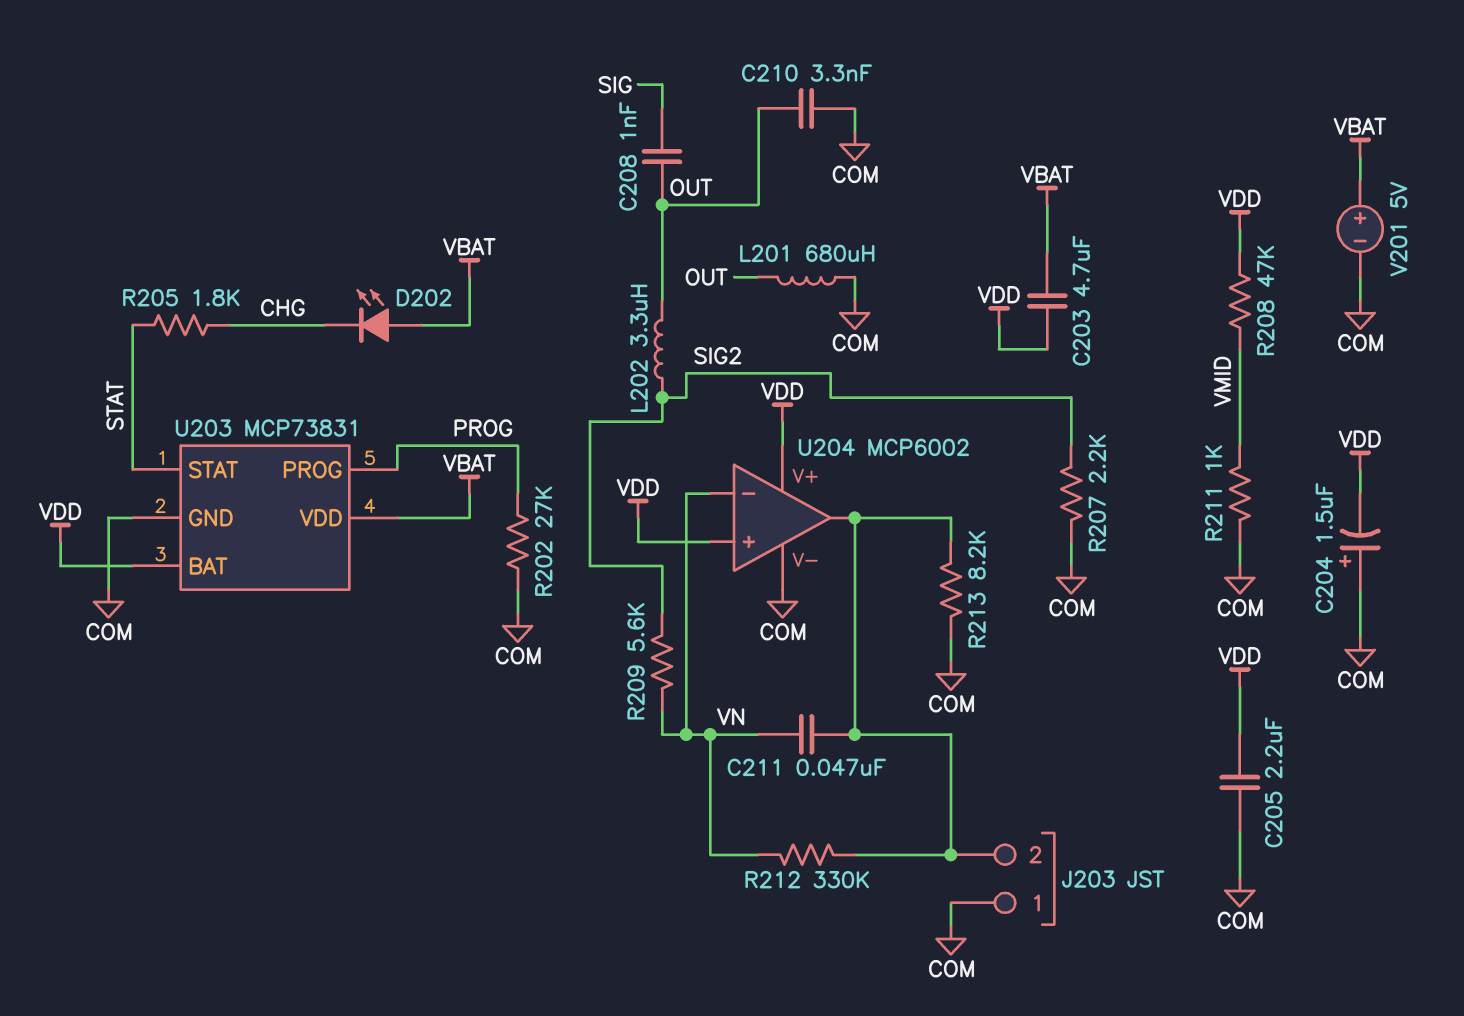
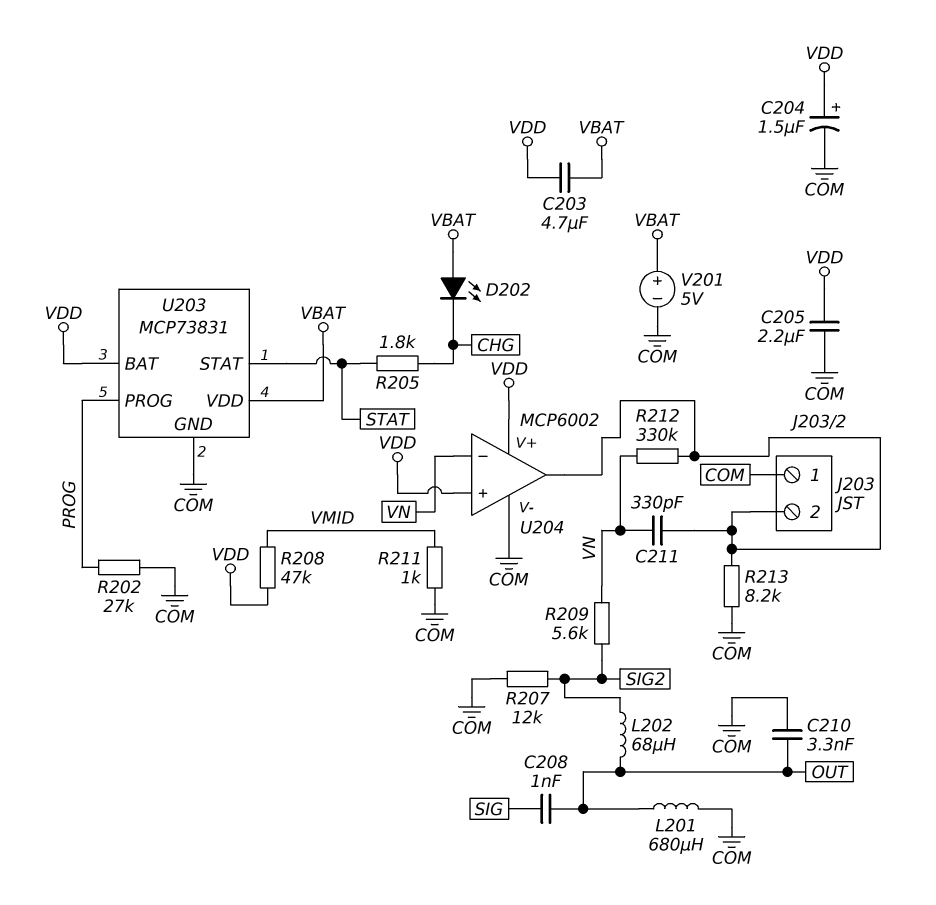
C204: 1.5uF (plus COM, minus VDD) -> 1.5uF (plus VDD, minus COM)
C211: 47nF (J203/2, VN) -> 330pF (J203/2, VN)
L202: 3.3uH (OUT, SIG2) -> 68uH (OUT, SIG2)
R207: 2.2k (COM, SIG2) -> 12k (COM, SIG2)

